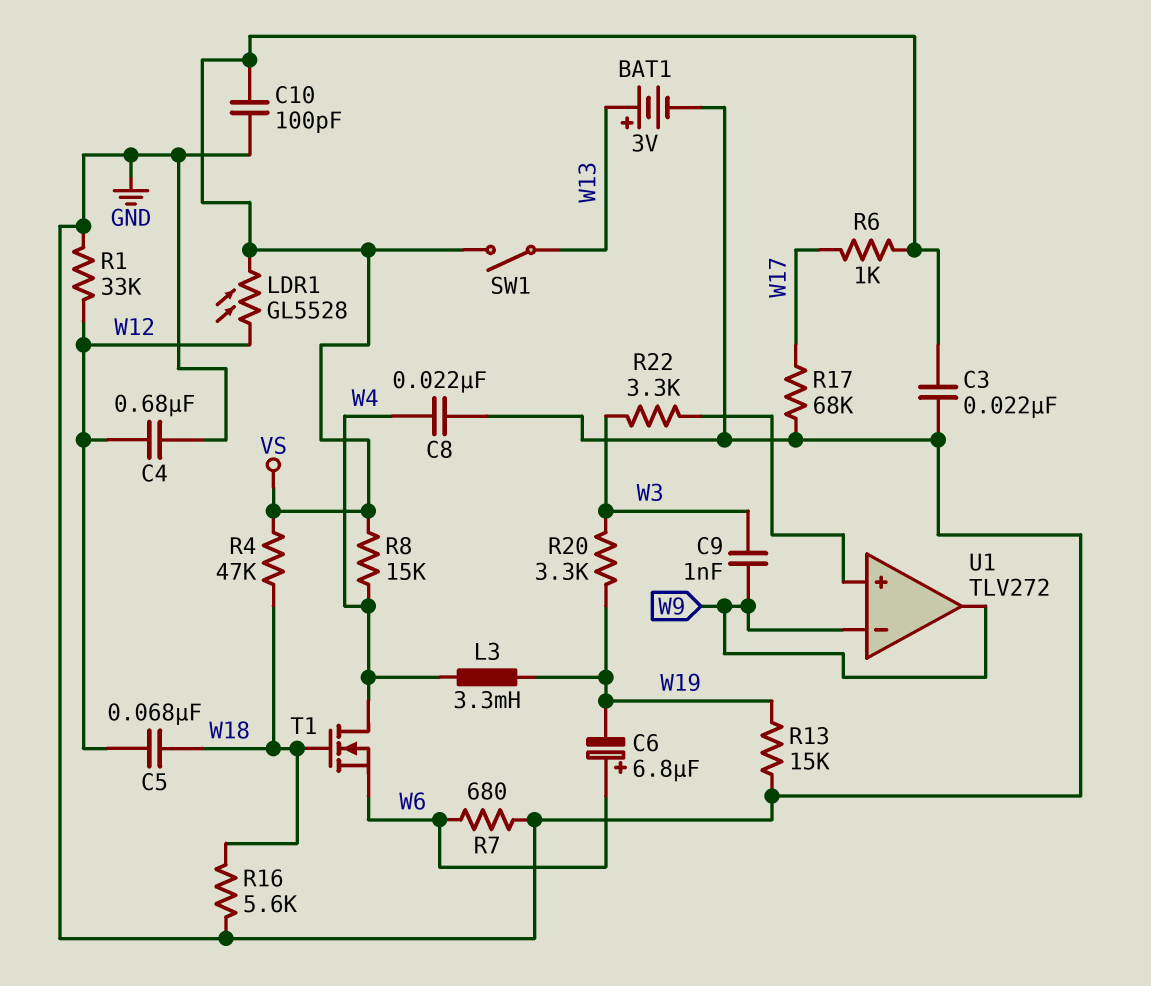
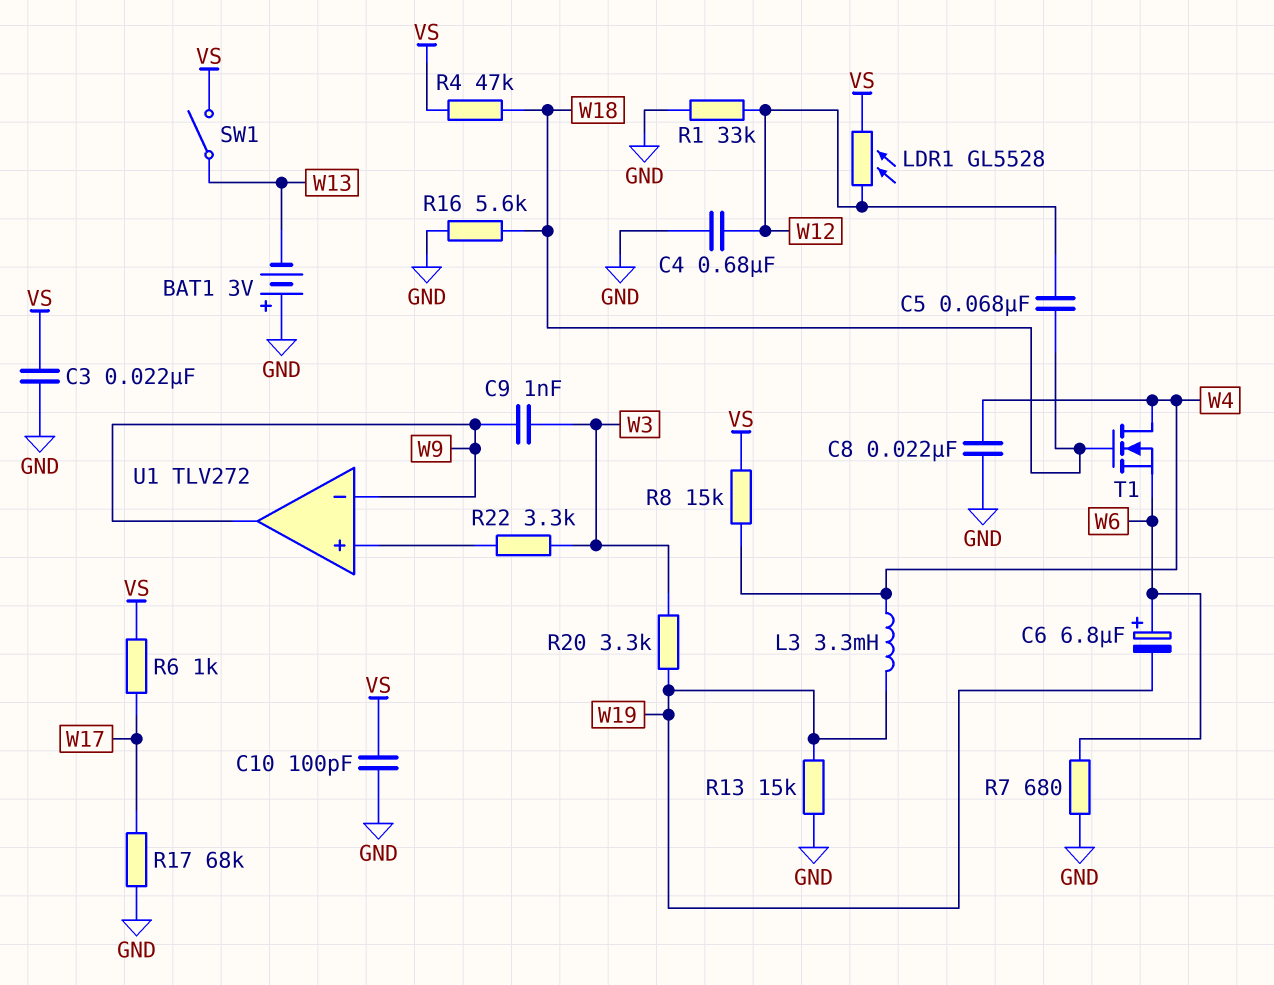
BAT1: 3V (plus W13, minus GND) -> 3V (plus GND, minus W13)

